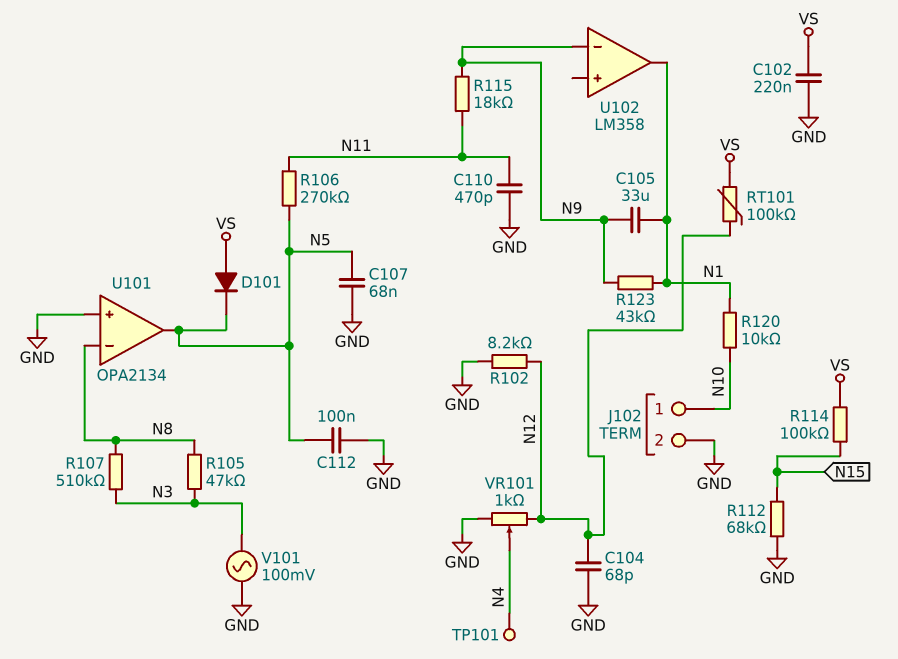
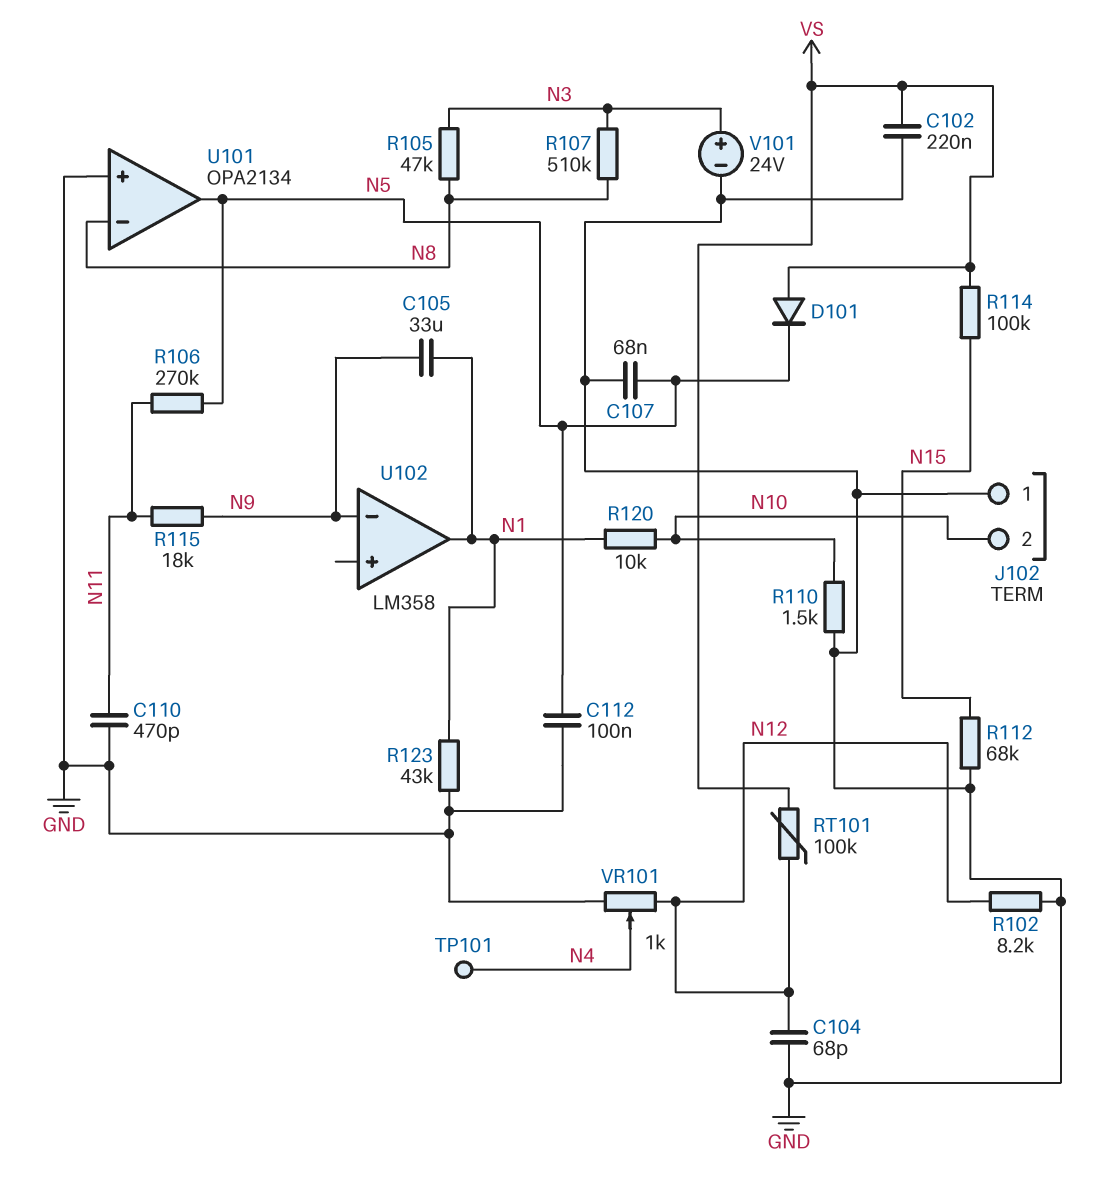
J102 pin 1: N10 -> GND
J102 pin 2: GND -> N10
R110: none -> 1.5k (GND, N10)
R123: 43k (N1, N9) -> 43k (GND, N1)
V101: AC 100mV (GND, N3) -> 24V (plus N3, minus GND)

